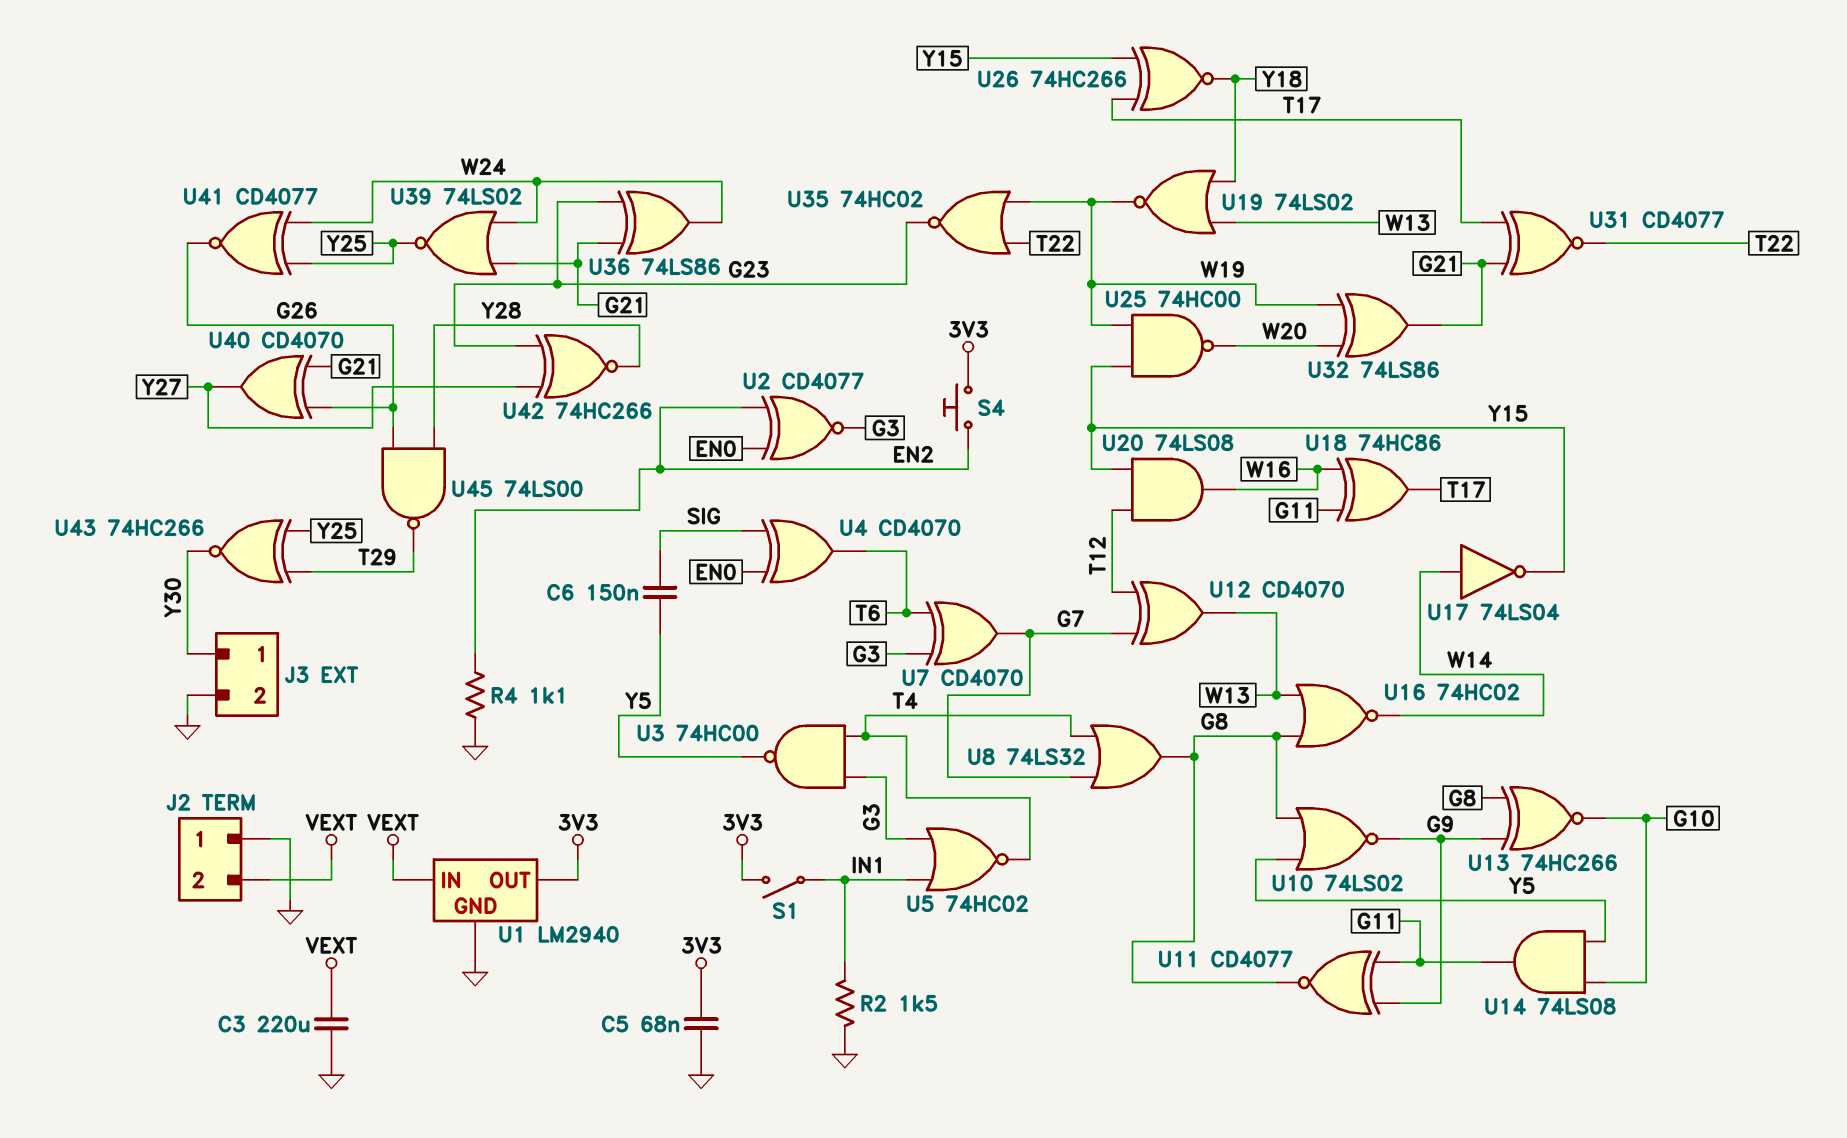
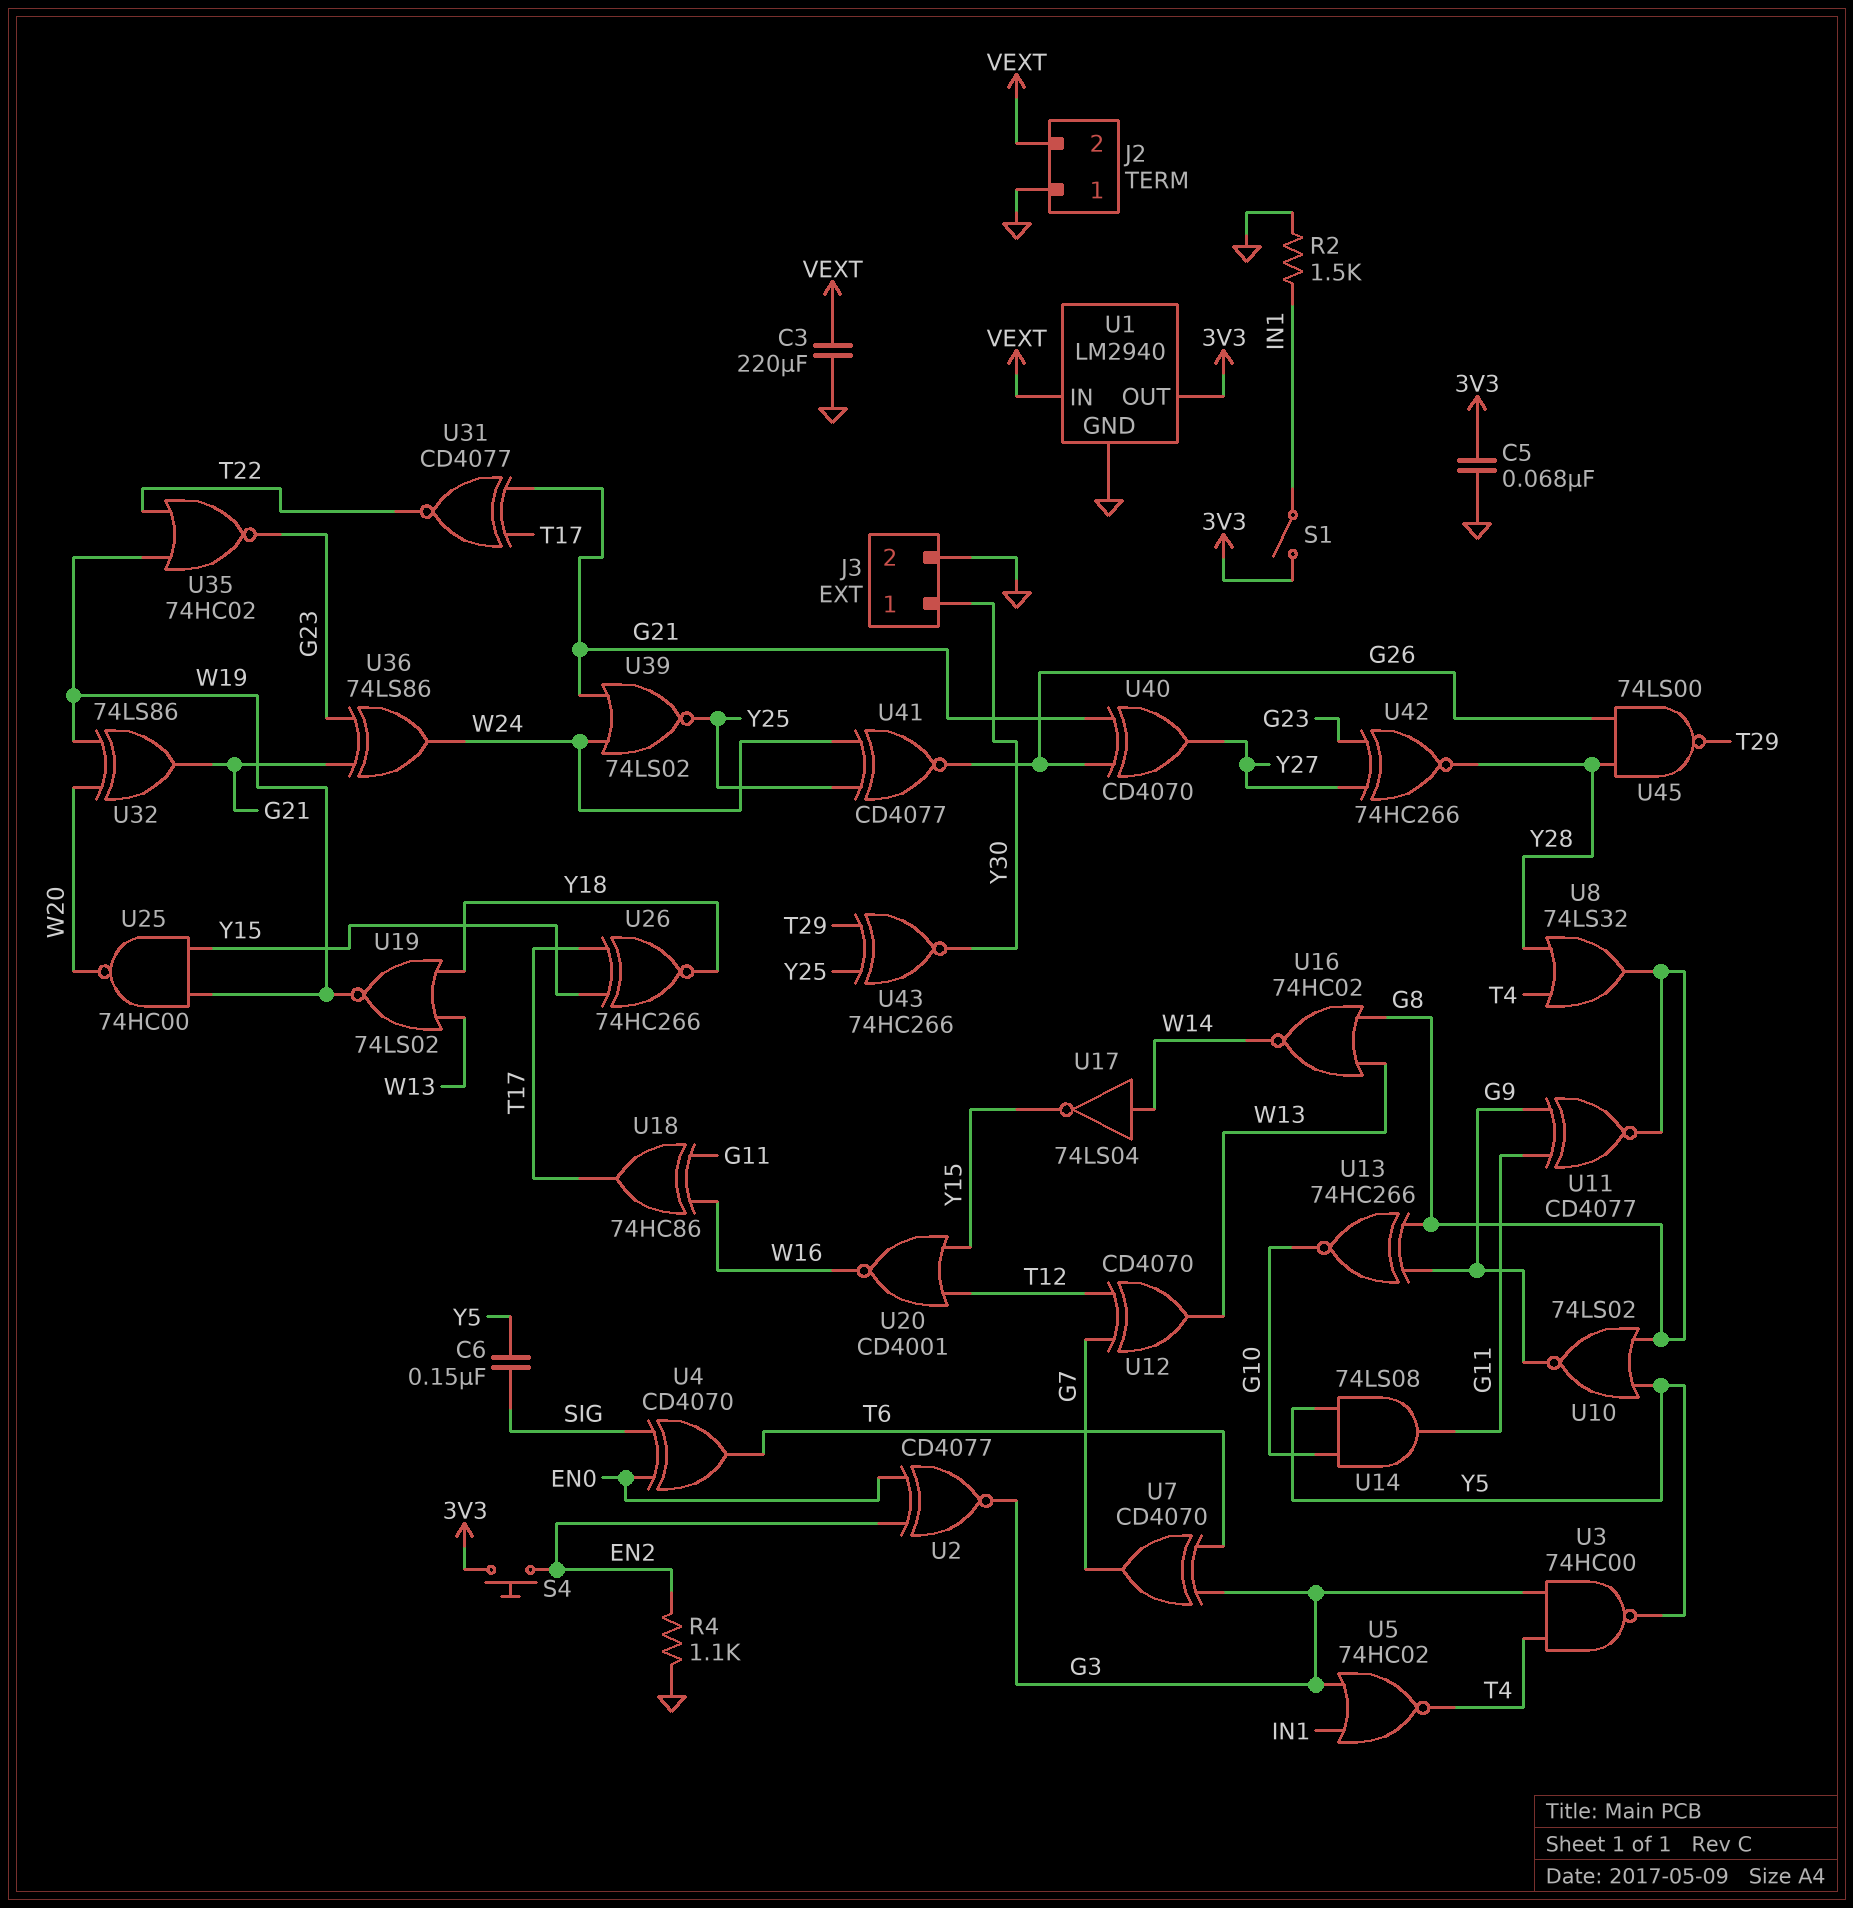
U8: OR 74LS32 (in G7, in T4, out G8) -> OR 74LS32 (in T4, in Y28, out G8)
U20: AND 74LS08 (in T12, in Y15, out W16) -> NOR CD4001 (in T12, in Y15, out W16)

